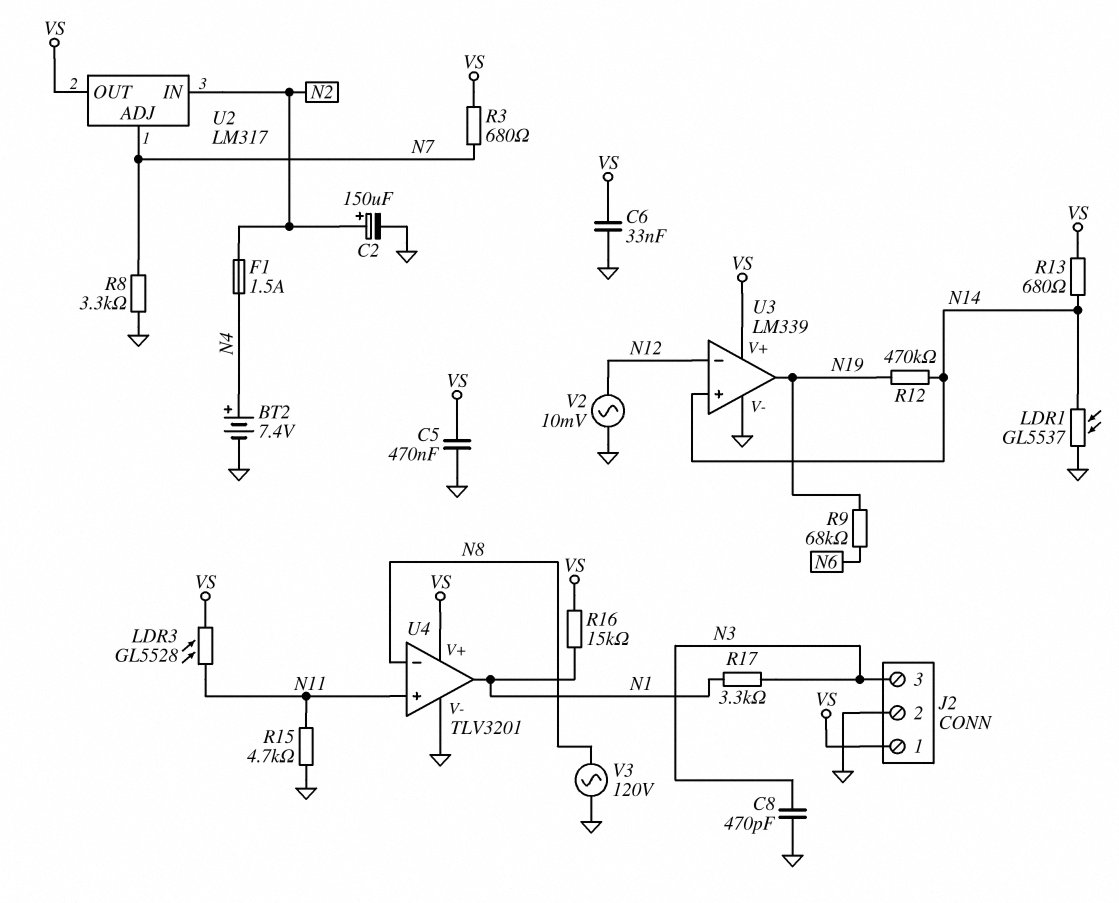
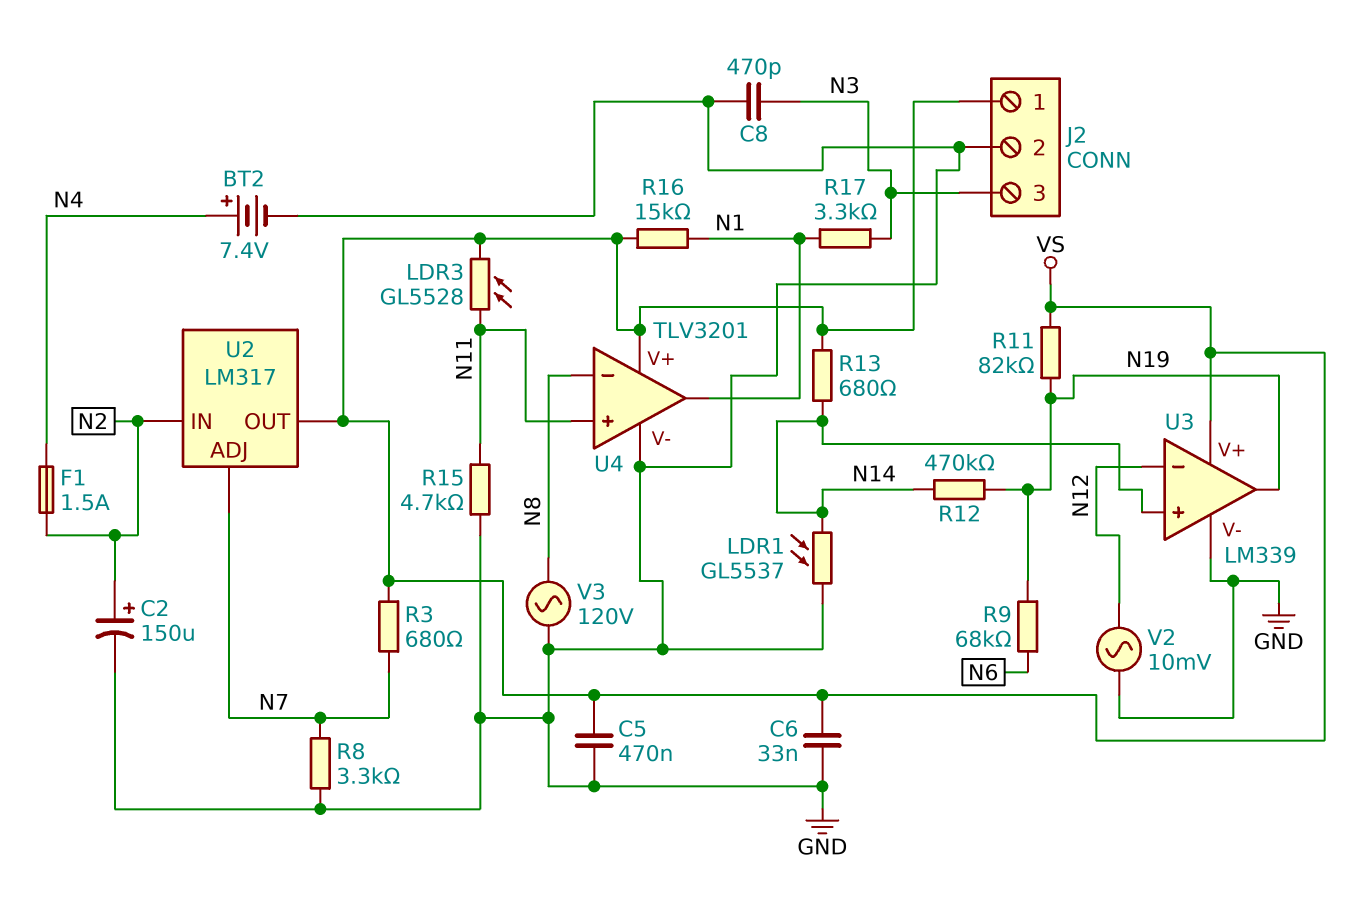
R11: none -> 82k (N19, VS)

